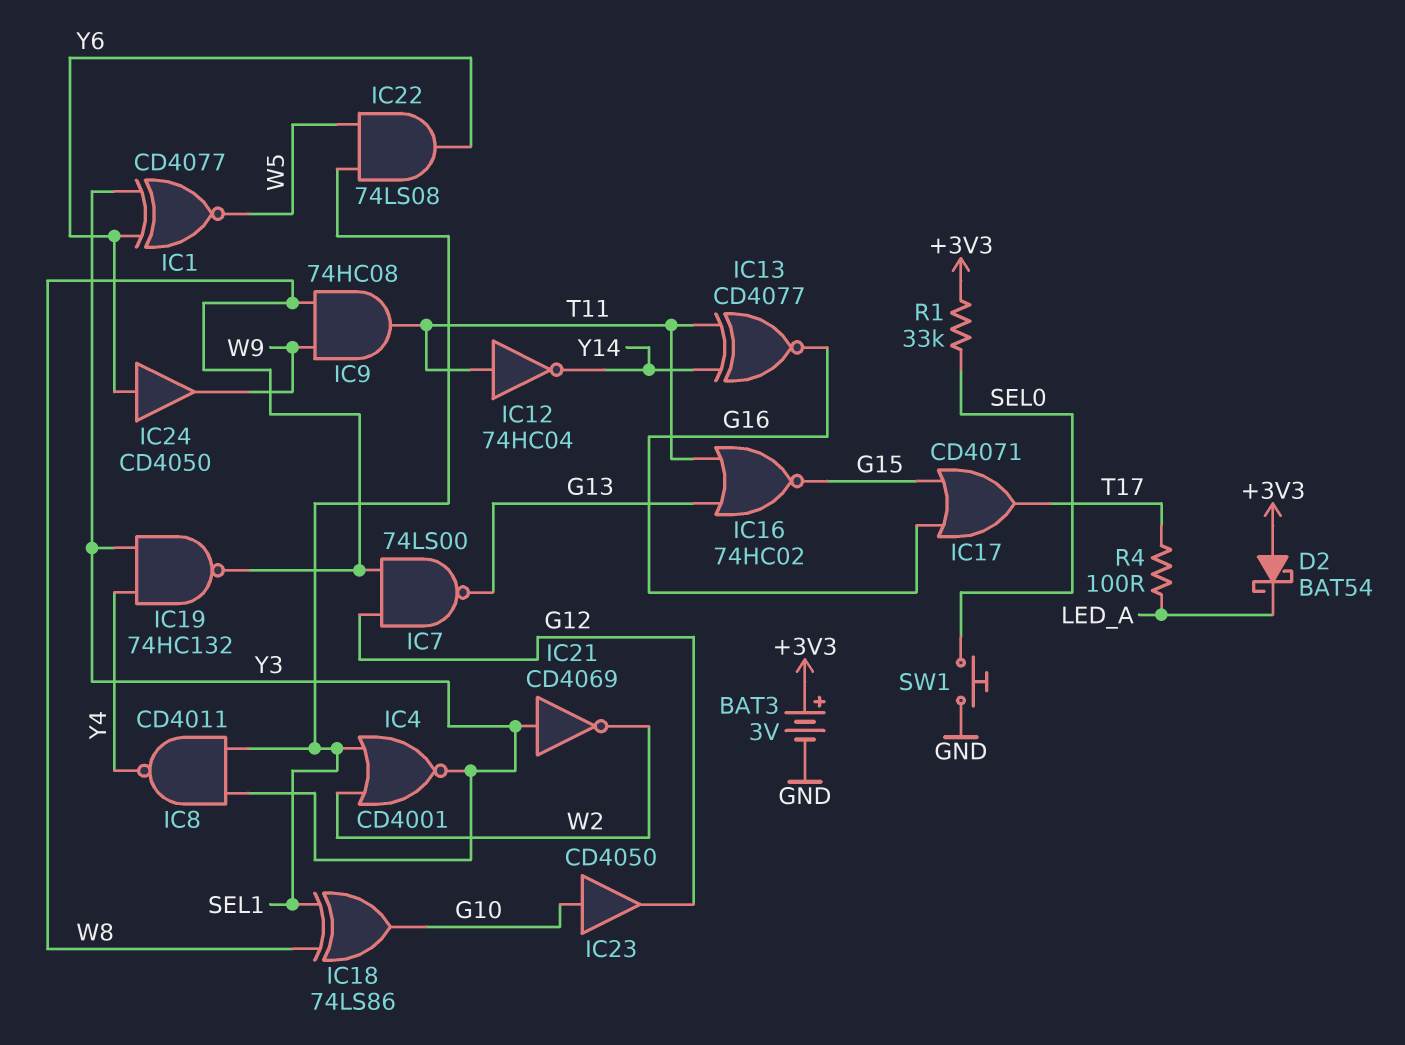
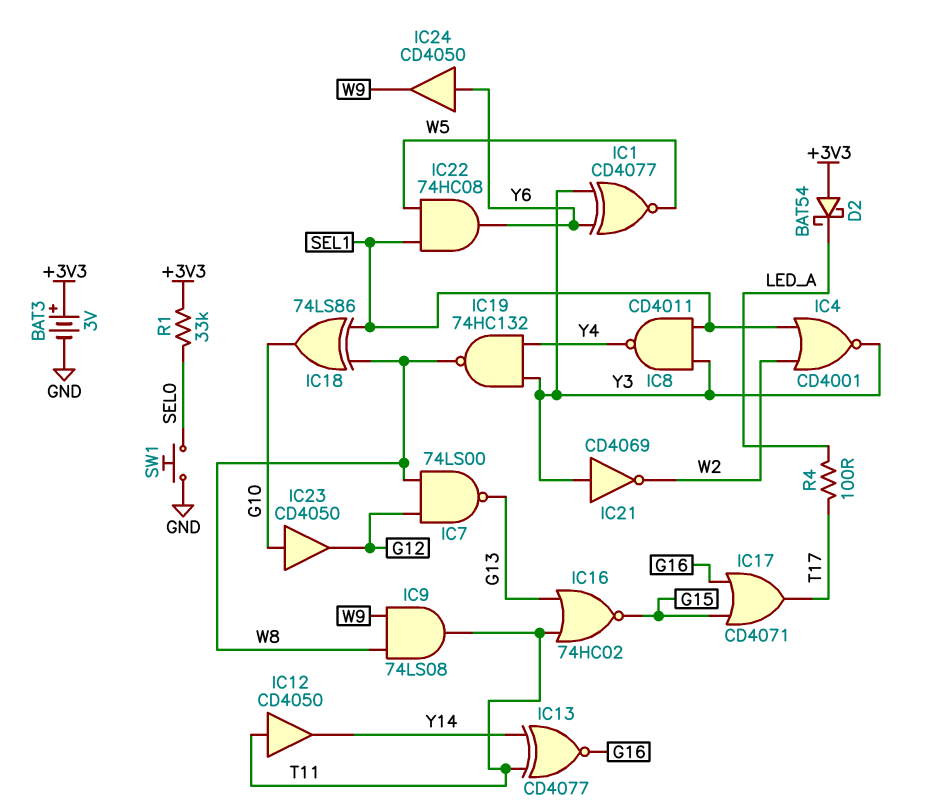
IC9: AND 74HC08 (in W8, in W9, out T11) -> AND 74LS08 (in W8, in W9, out T11)
IC12: NOT 74HC04 (in T11, out Y14) -> buffer CD4050 (in T11, out Y14)
IC22: AND 74LS08 (in SEL1, in W5, out Y6) -> AND 74HC08 (in SEL1, in W5, out Y6)

